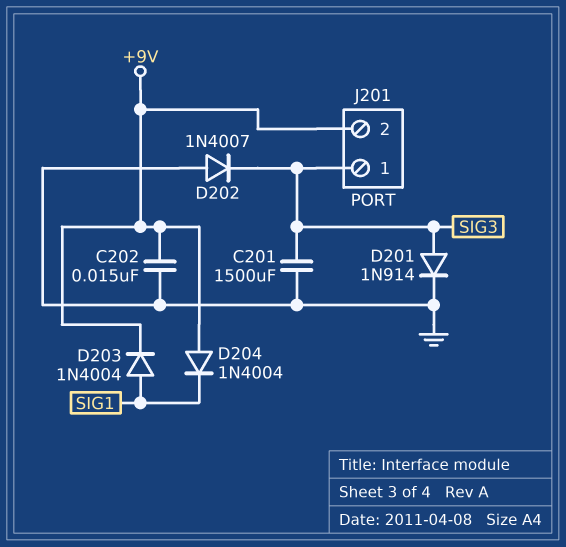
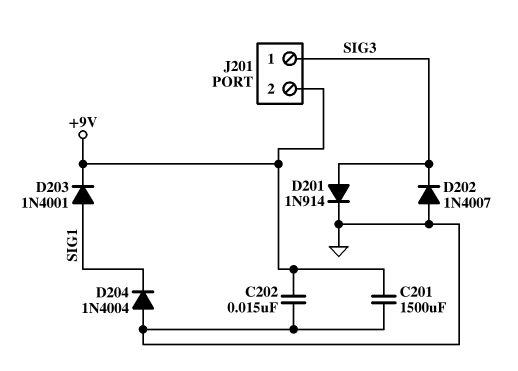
C201: 1500uF (GND, SIG3) -> 1500uF (+9V, GND)
D203: diode 1N4004 (A SIG1, K +9V) -> diode 1N4001 (A SIG1, K +9V)
D204: diode 1N4004 (A +9V, K SIG1) -> diode 1N4004 (A GND, K SIG1)

